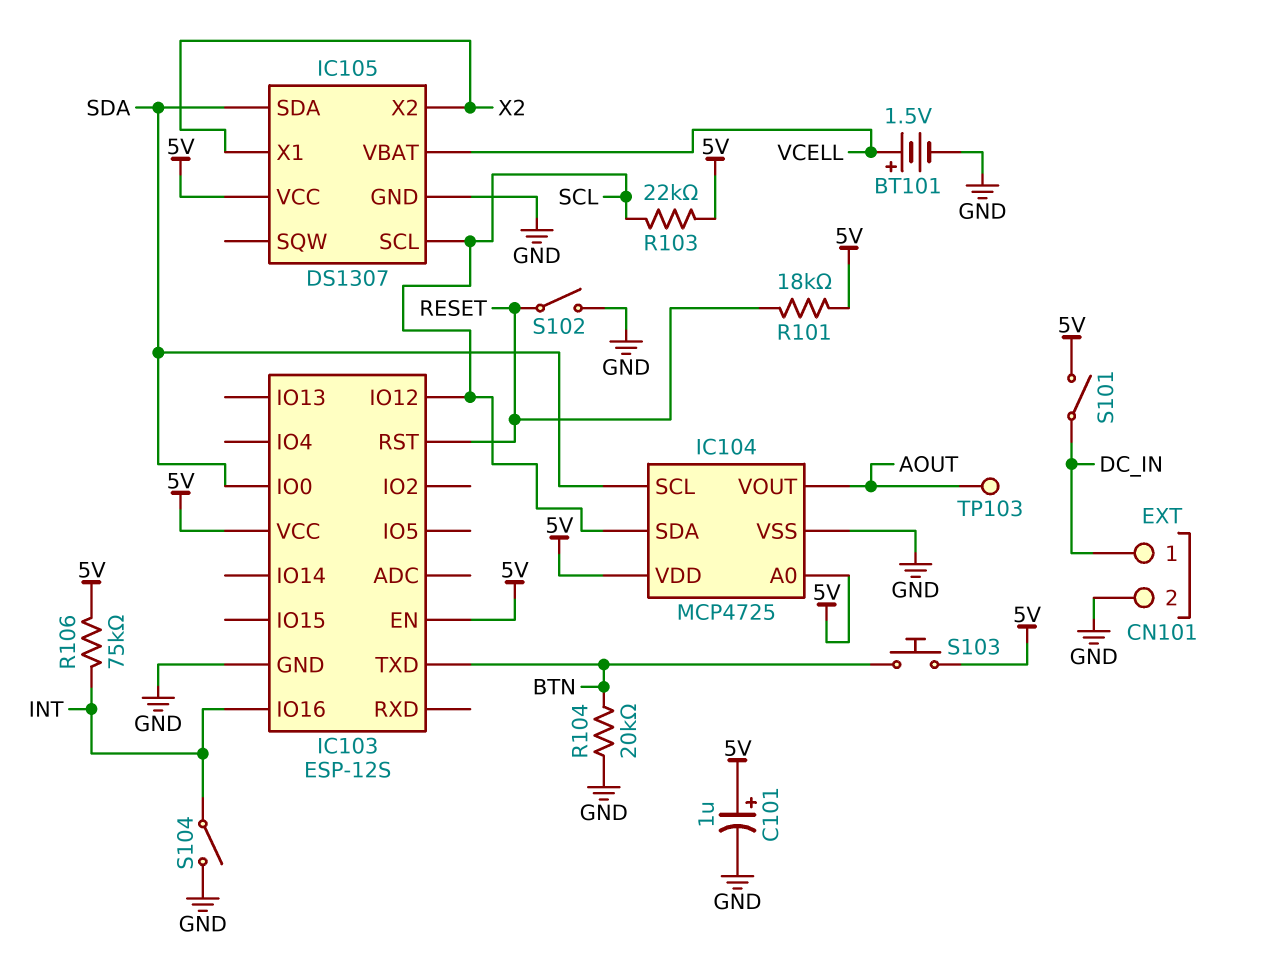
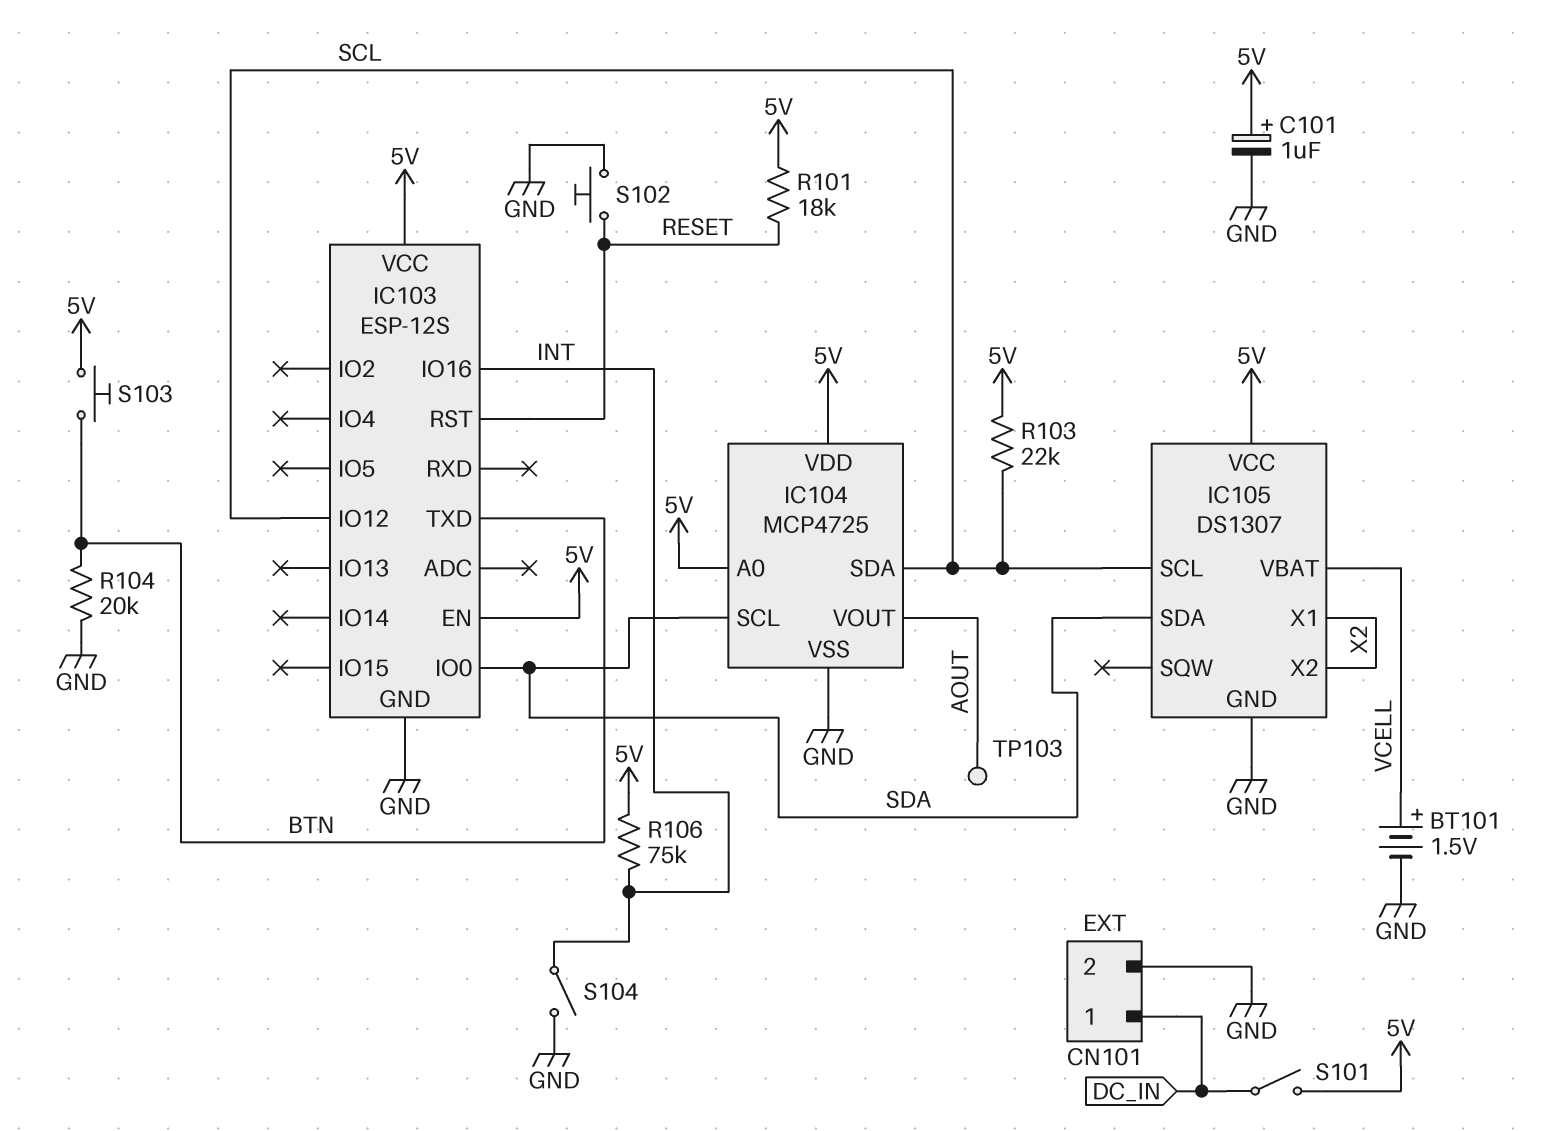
S102: switch (GND, RESET) -> button (GND, RESET)

